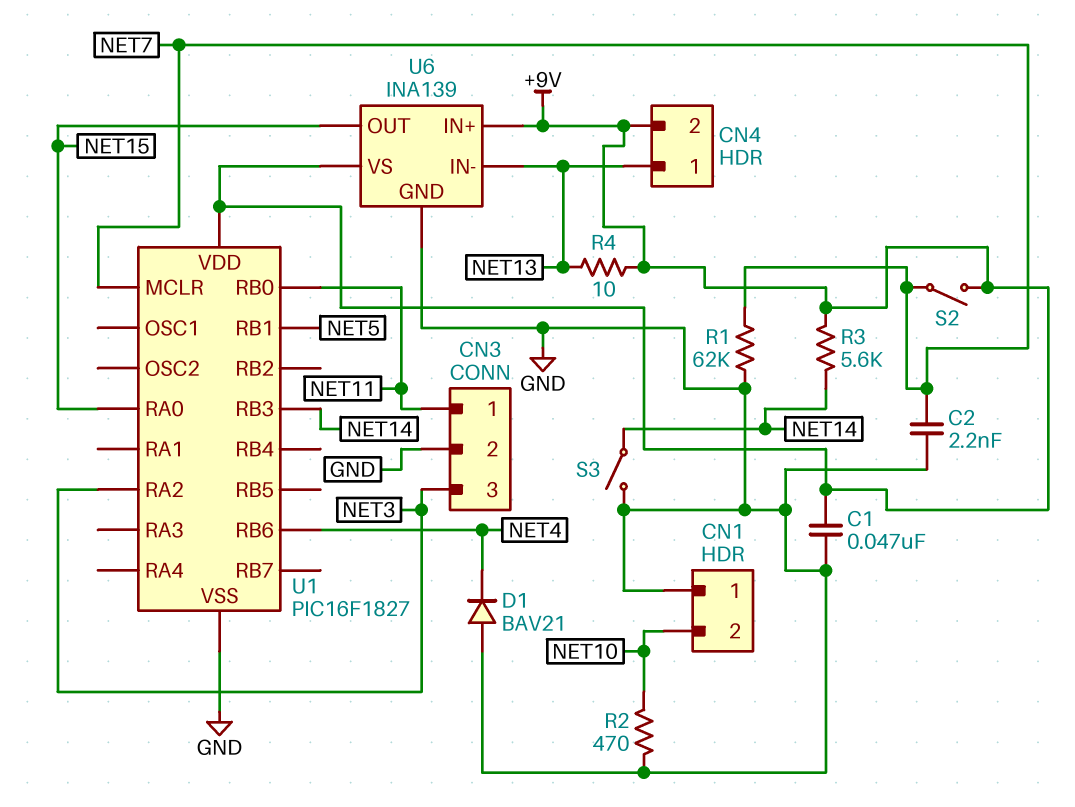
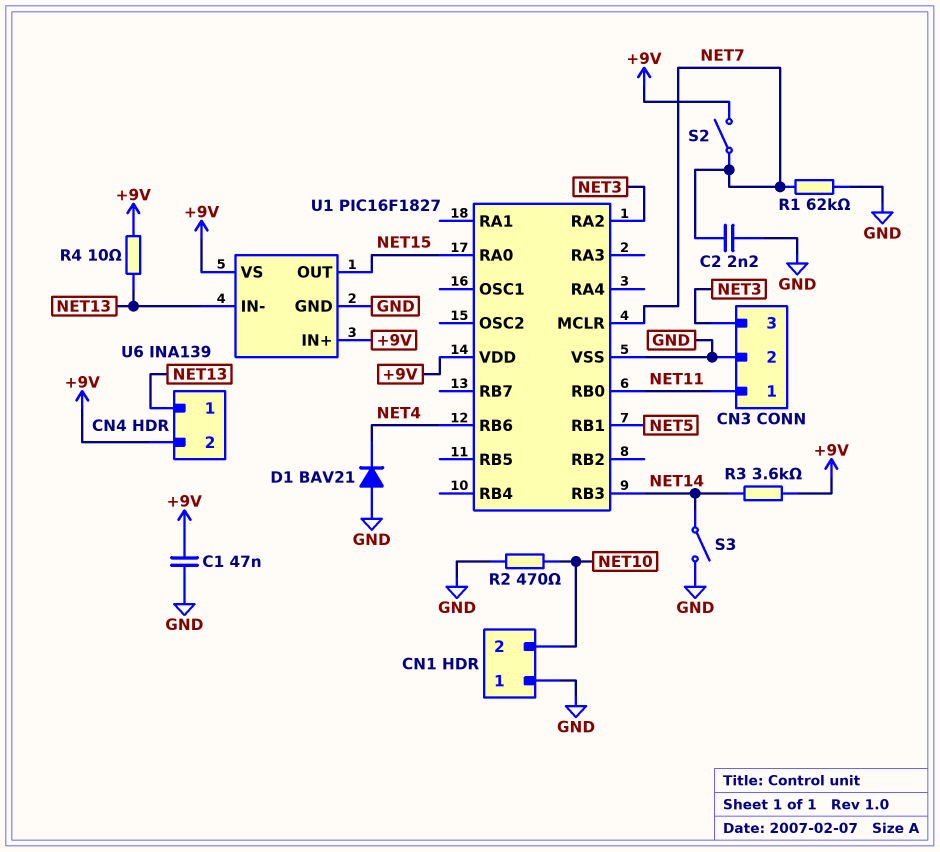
R3: 5.6k (+9V, NET14) -> 3.6k (+9V, NET14)

